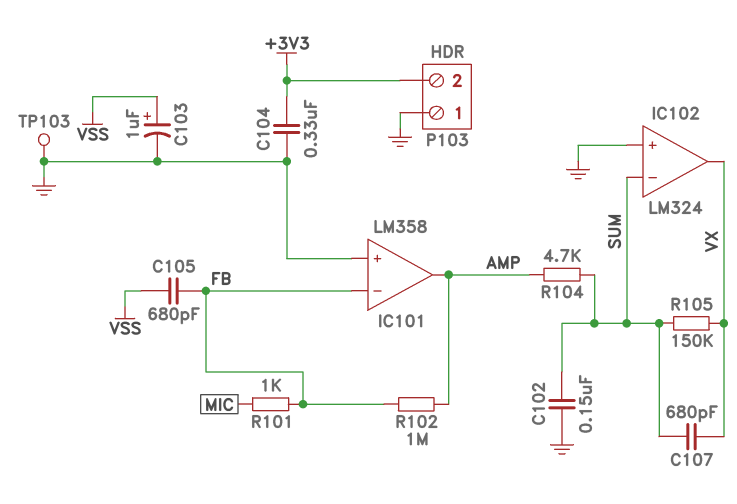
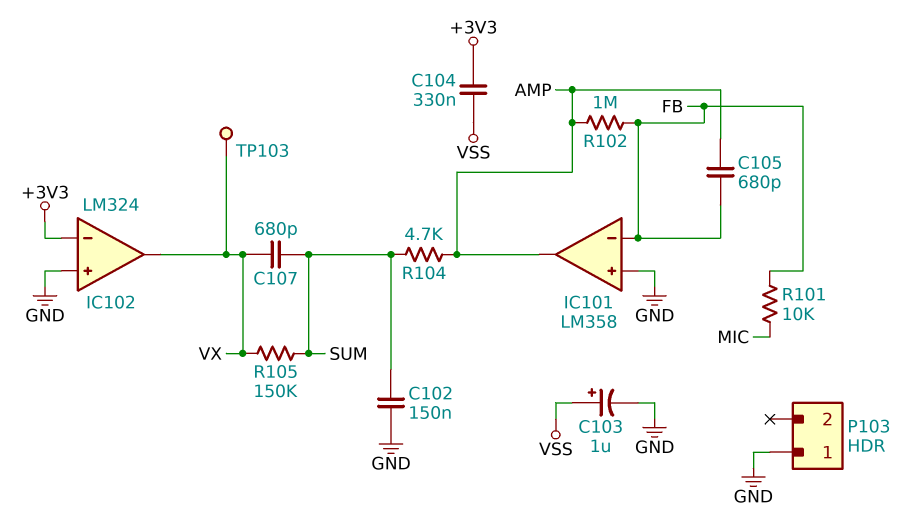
C104: 330nF (+3V3, GND) -> 330nF (+3V3, VSS)
C105: 680pF (FB, VSS) -> 680pF (AMP, FB)
IC102 pin in-: SUM -> +3V3
P103 pin 2: +3V3 -> none
R101: 1k (FB, MIC) -> 10k (FB, MIC)
TP103: test point (GND) -> test point (VX)

